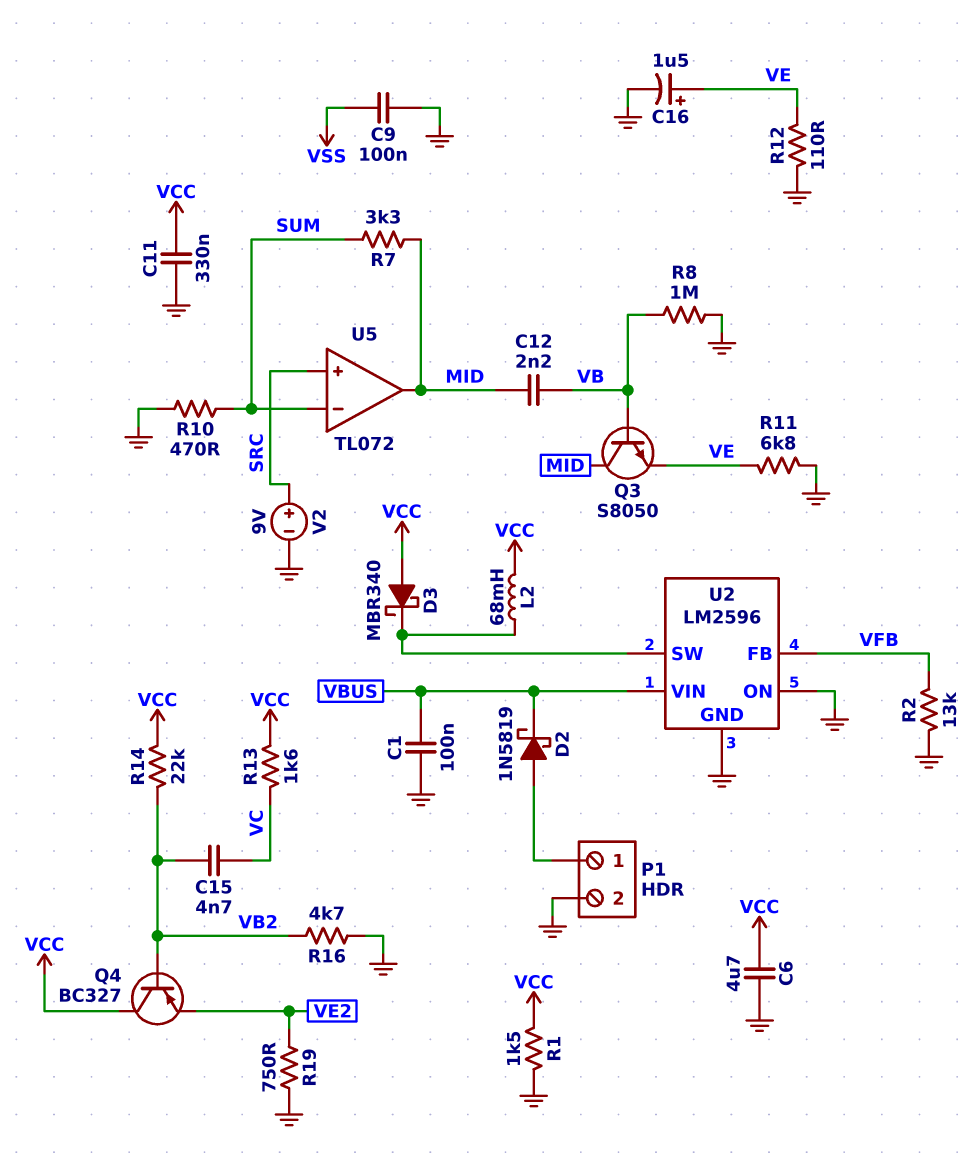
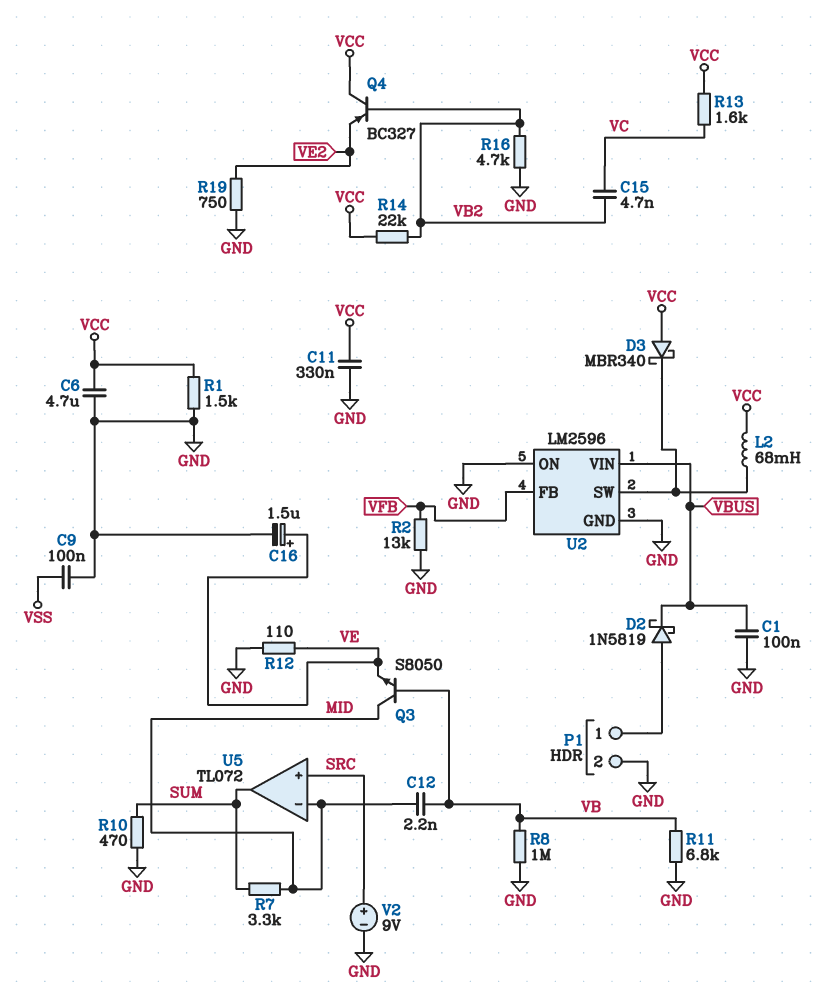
R11: 6.8k (GND, VE) -> 6.8k (GND, VB)
U5 pin in-: SUM -> MID
U5 pin out: MID -> SUM

